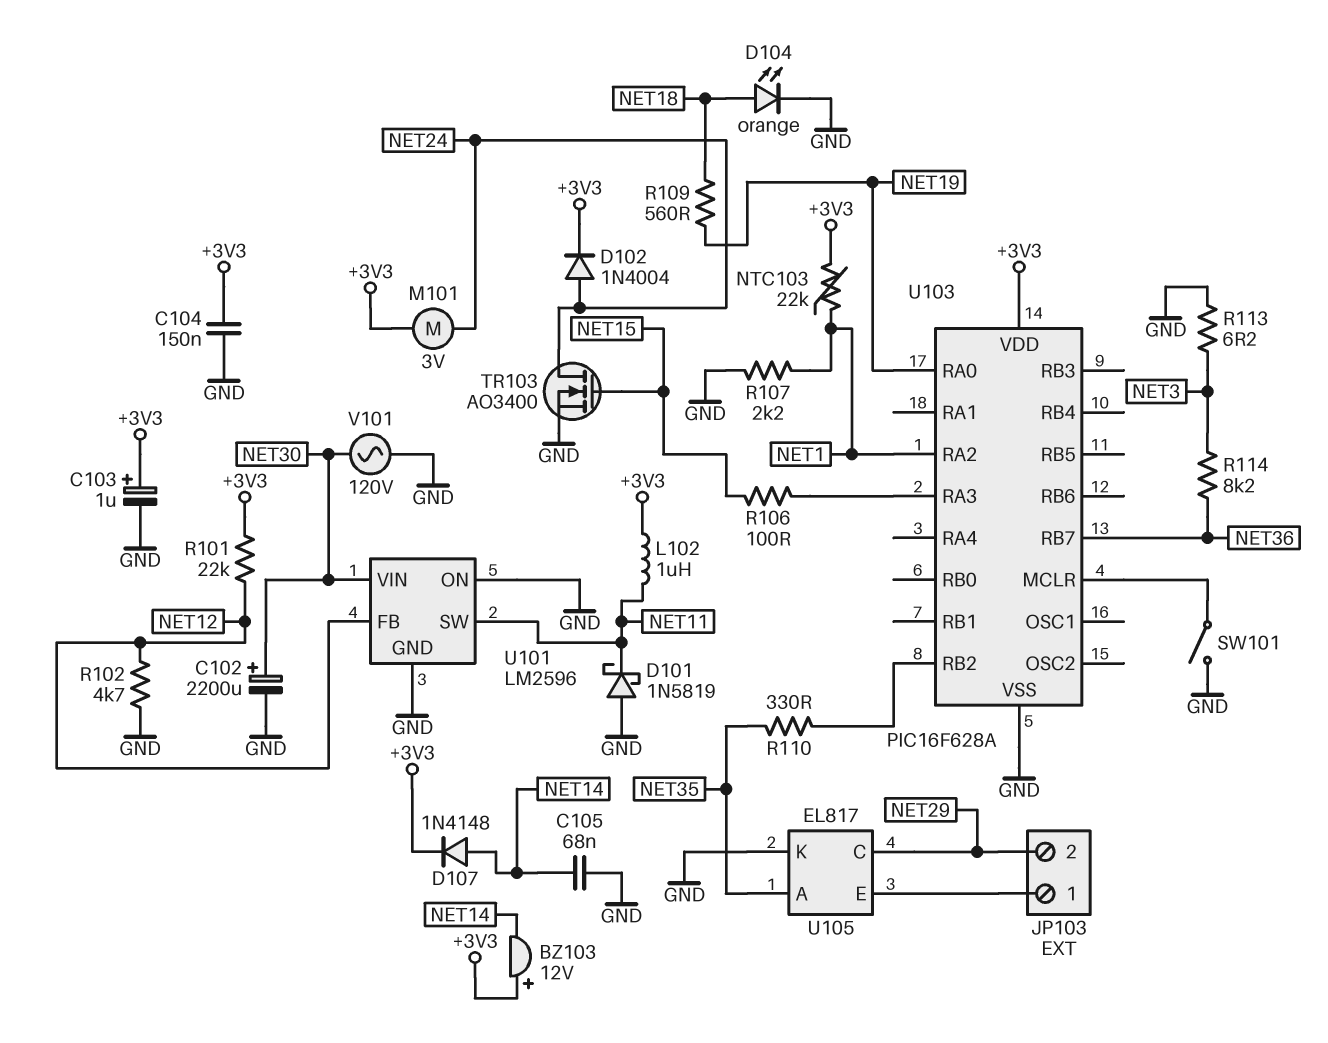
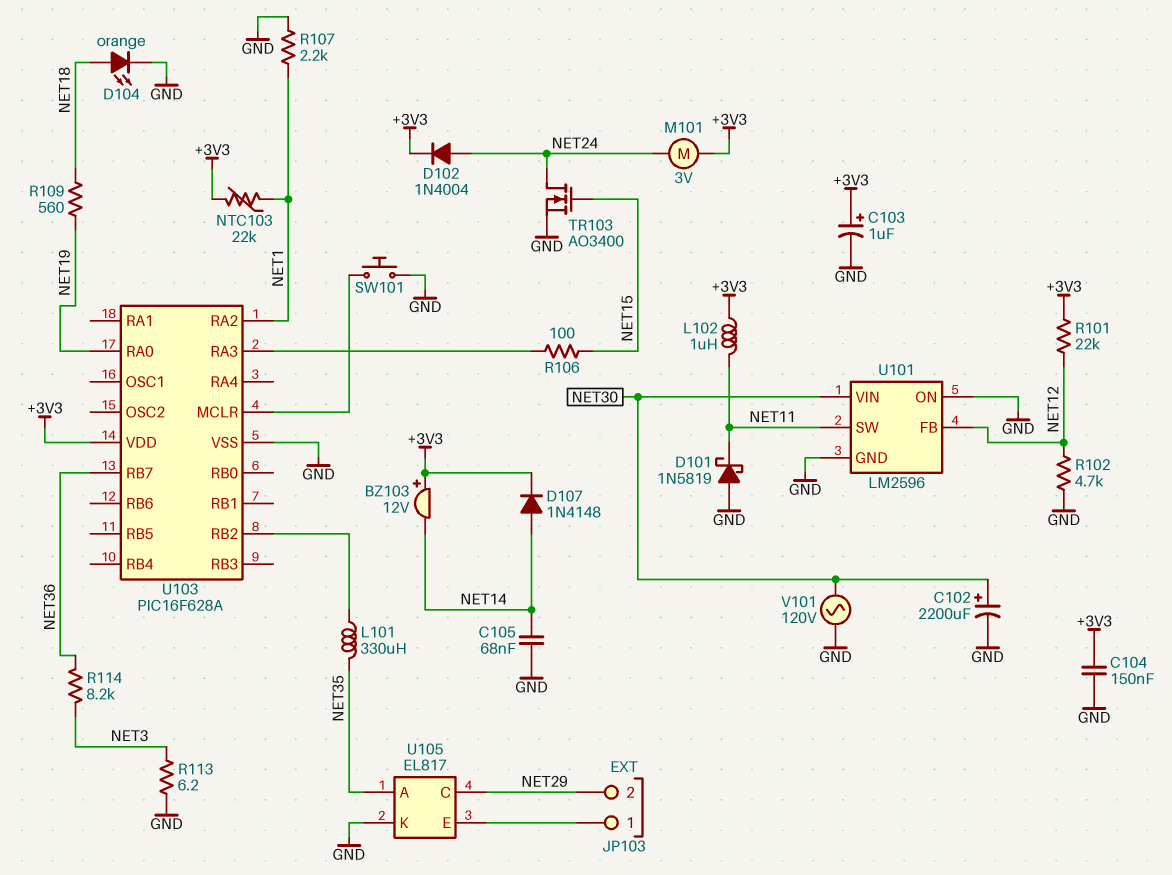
L101: none -> 330uH (NET35, U103/RB2)
R110: 330 (NET35, U103/RB2) -> none
SW101: switch (GND, U103/MCLR) -> button (GND, U103/MCLR)

